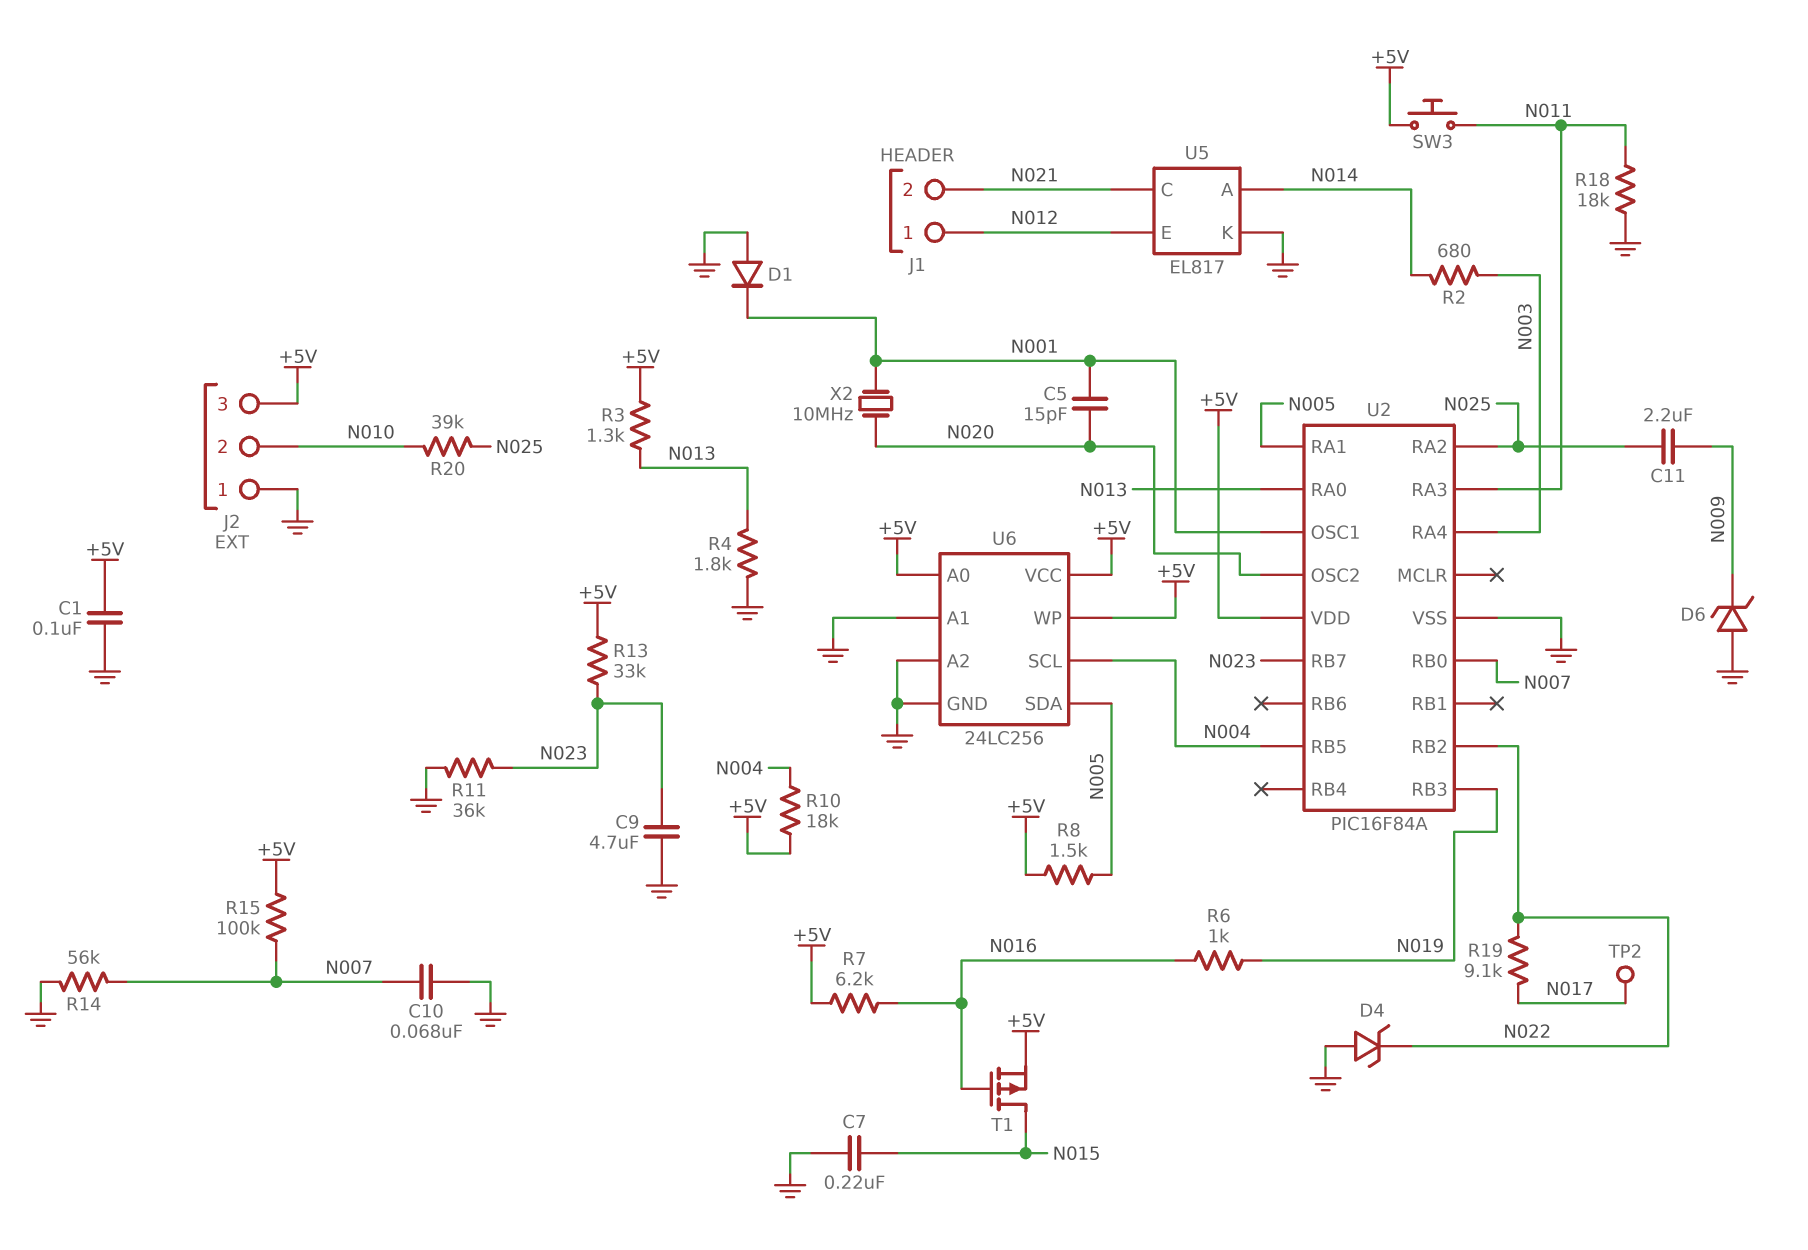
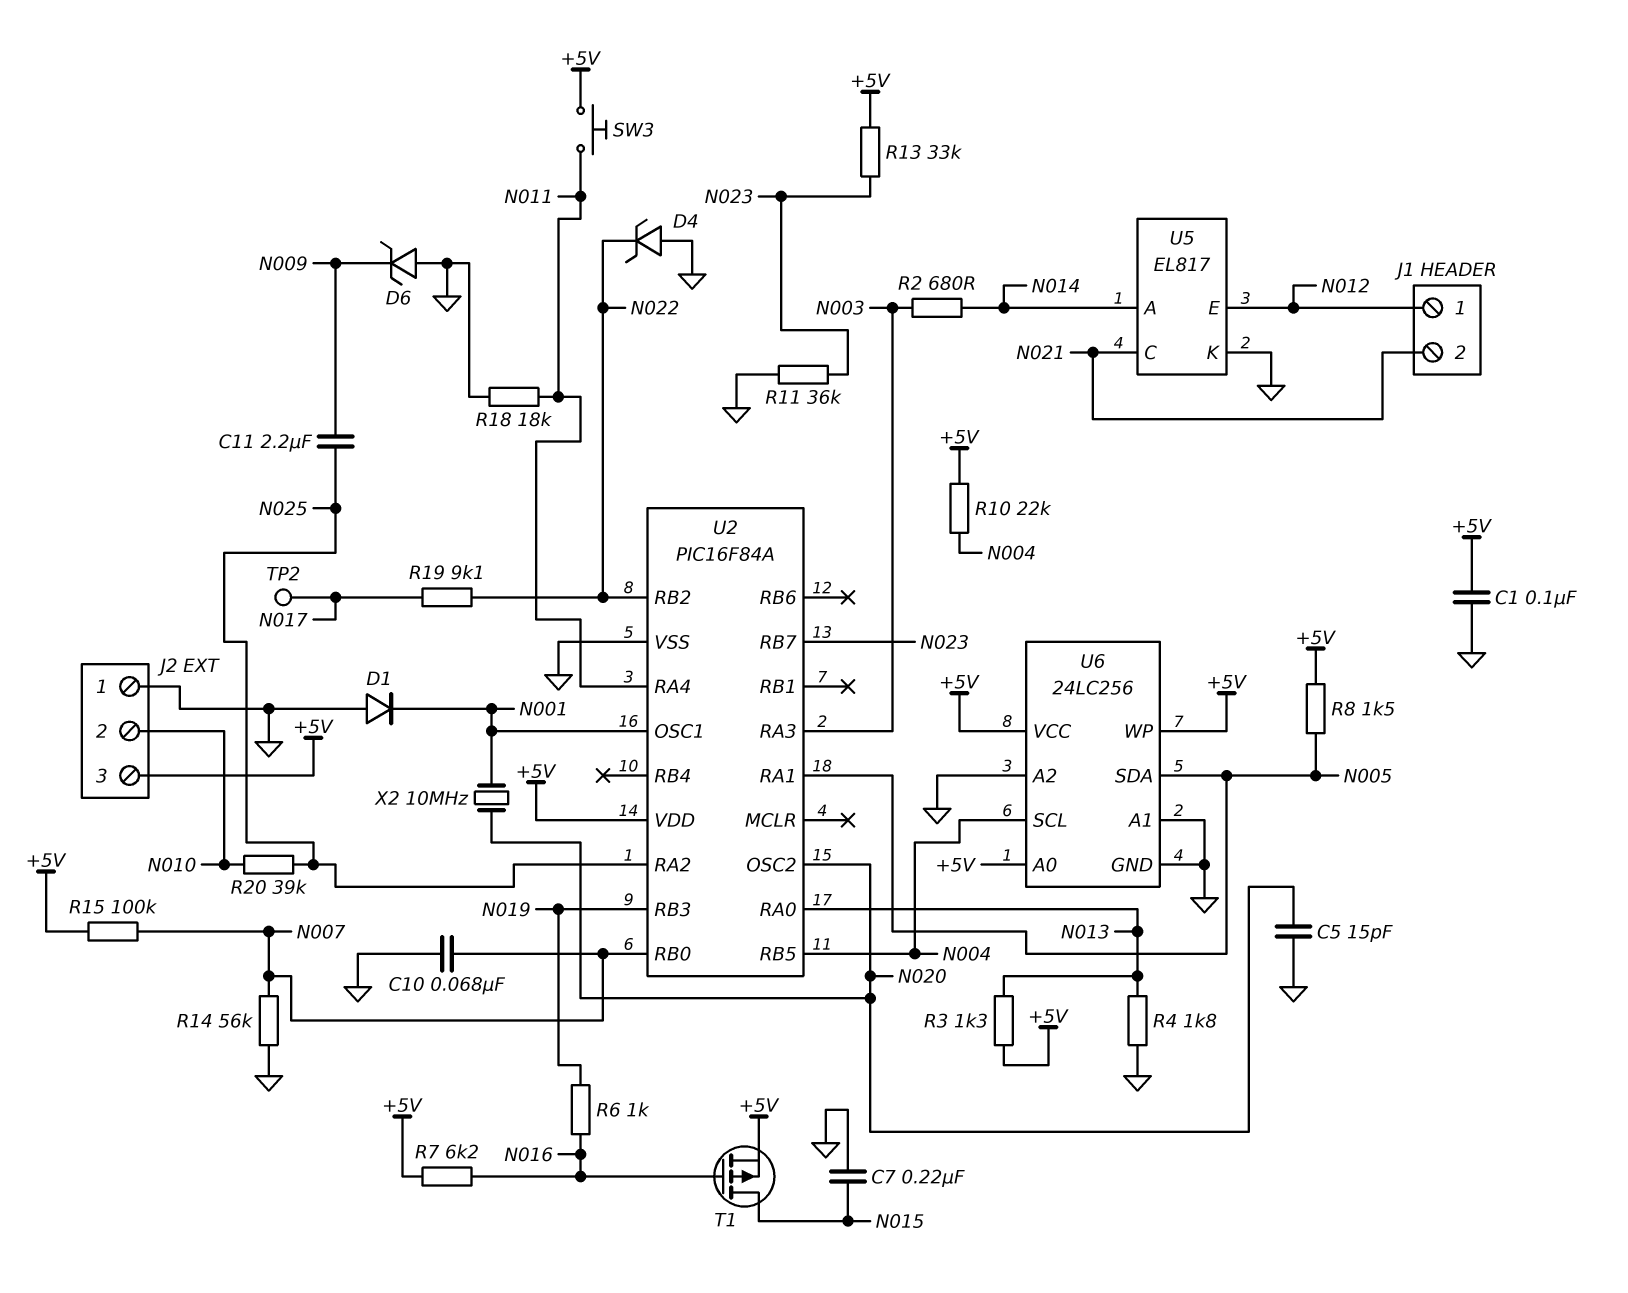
C5: 15pF (N001, N020) -> 15pF (GND, N020)
C9: 4.7uF (GND, N023) -> none
R10: 18k (+5V, N004) -> 22k (+5V, N004)
U2 pin RA3: N011 -> N003
U2 pin RA4: N003 -> N011

